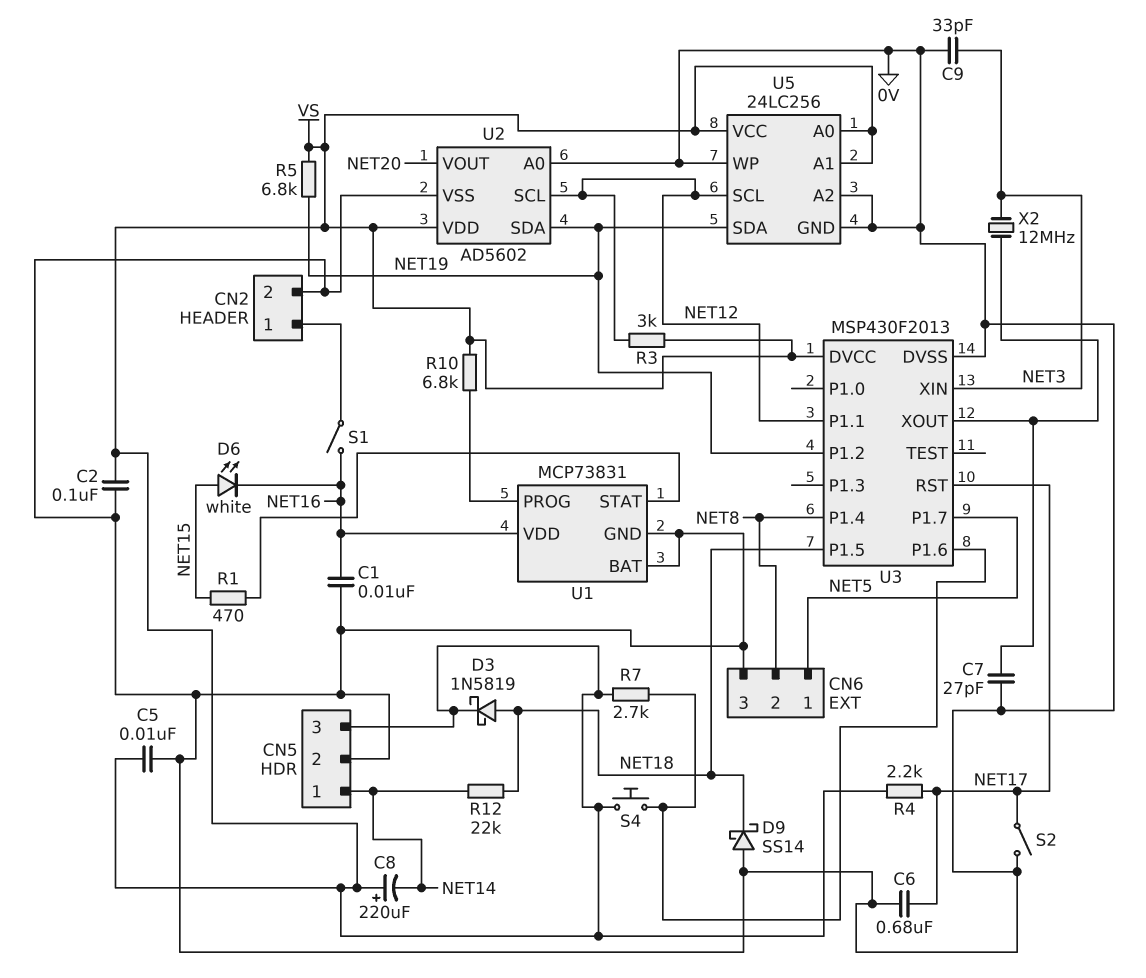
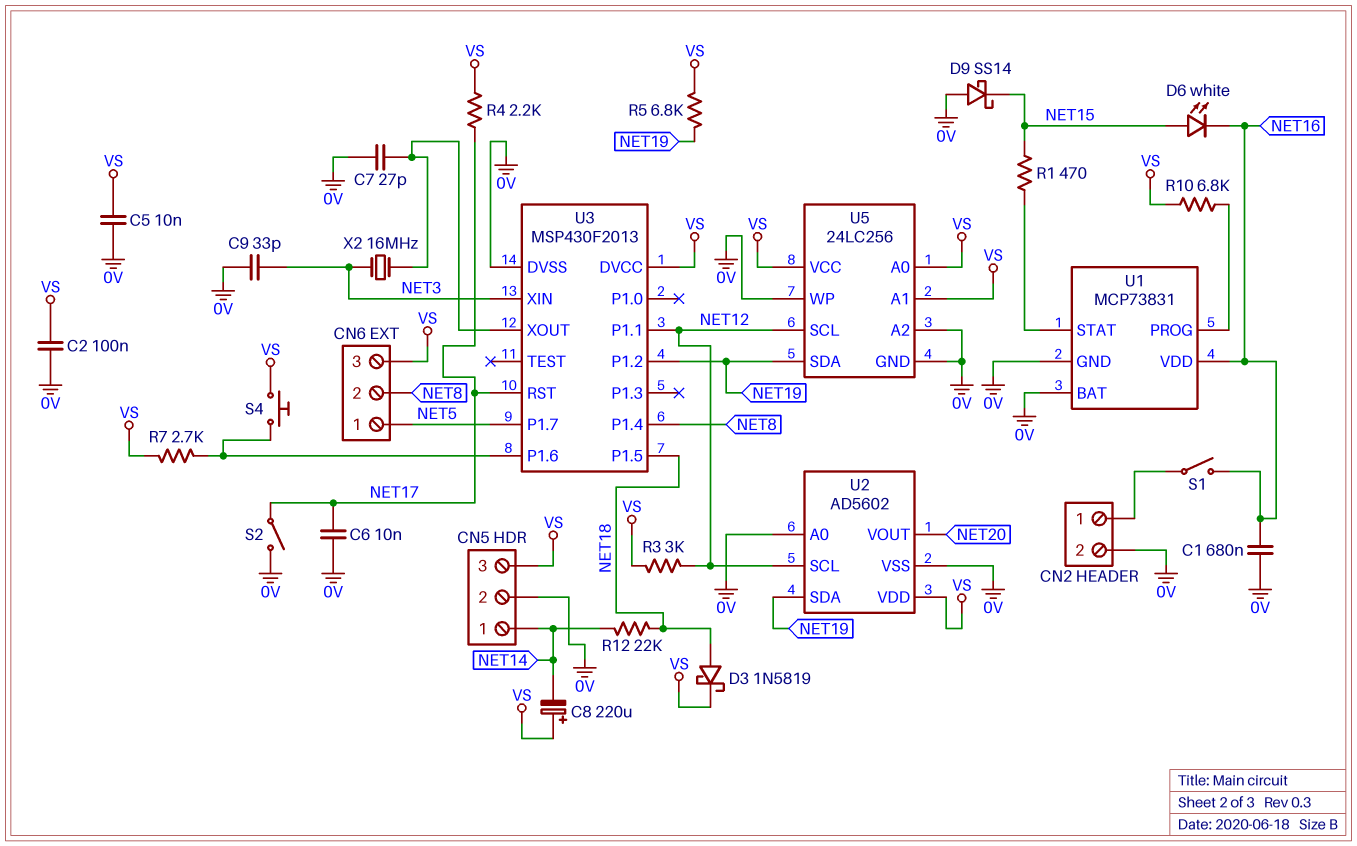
C1: 10nF (0V, NET16) -> 680nF (0V, NET16)
C6: 680nF (0V, NET17) -> 10nF (0V, NET17)
CN6 pin 3: 0V -> VS
D9: schottky SS14 (A 0V, K NET18) -> schottky SS14 (A 0V, K NET15)
X2: 12MHz (NET3, U3/XOUT) -> 16MHz (NET3, U3/XOUT)

